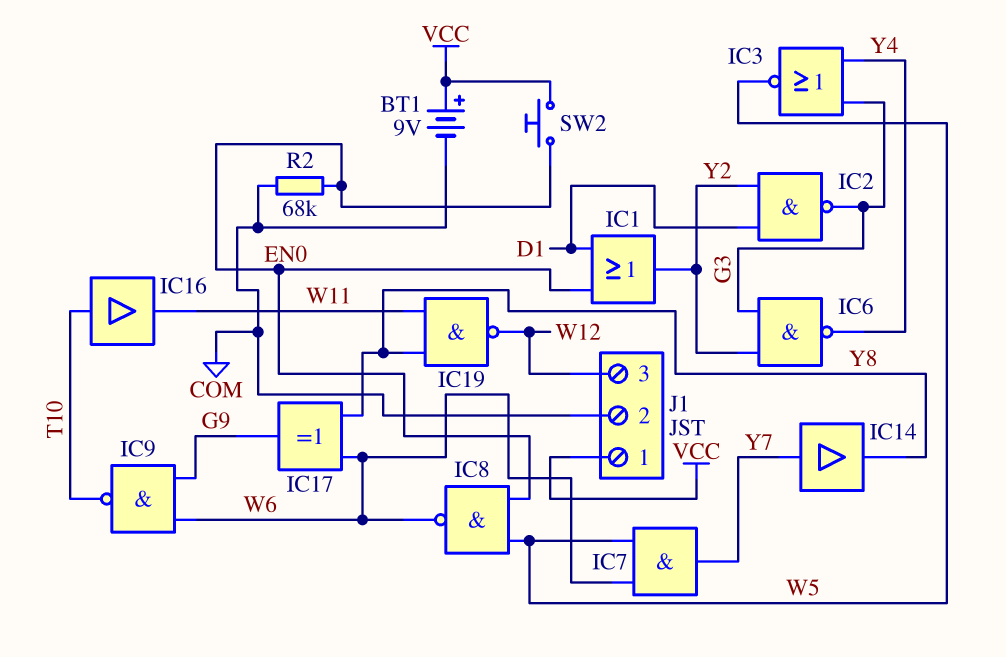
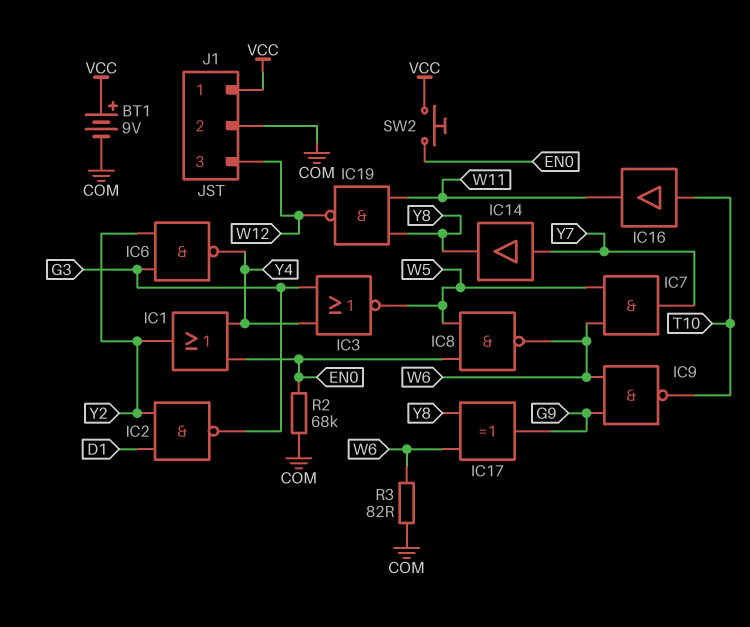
IC1: OR (in D1, in EN0, out Y2) -> OR (in EN0, in Y4, out Y2)
R3: none -> 82 (COM, W6)

